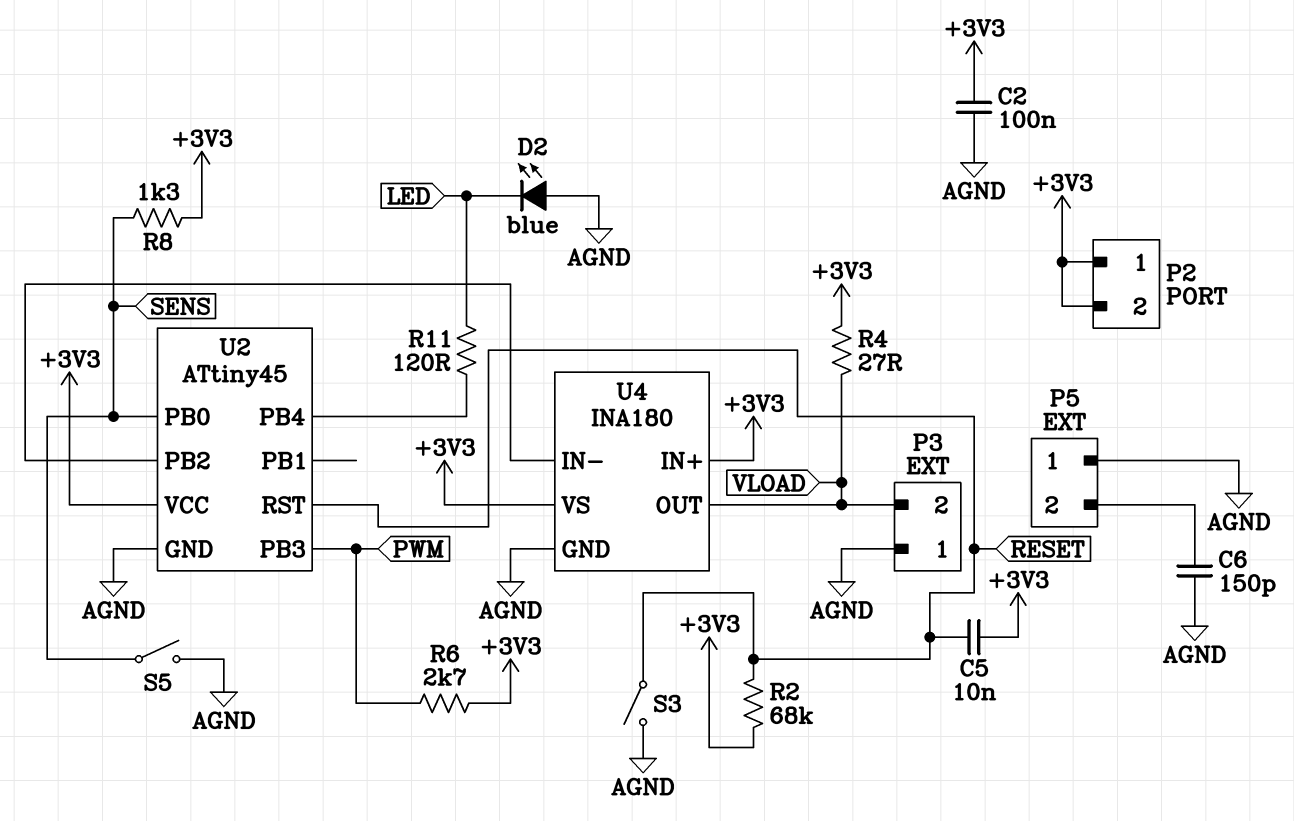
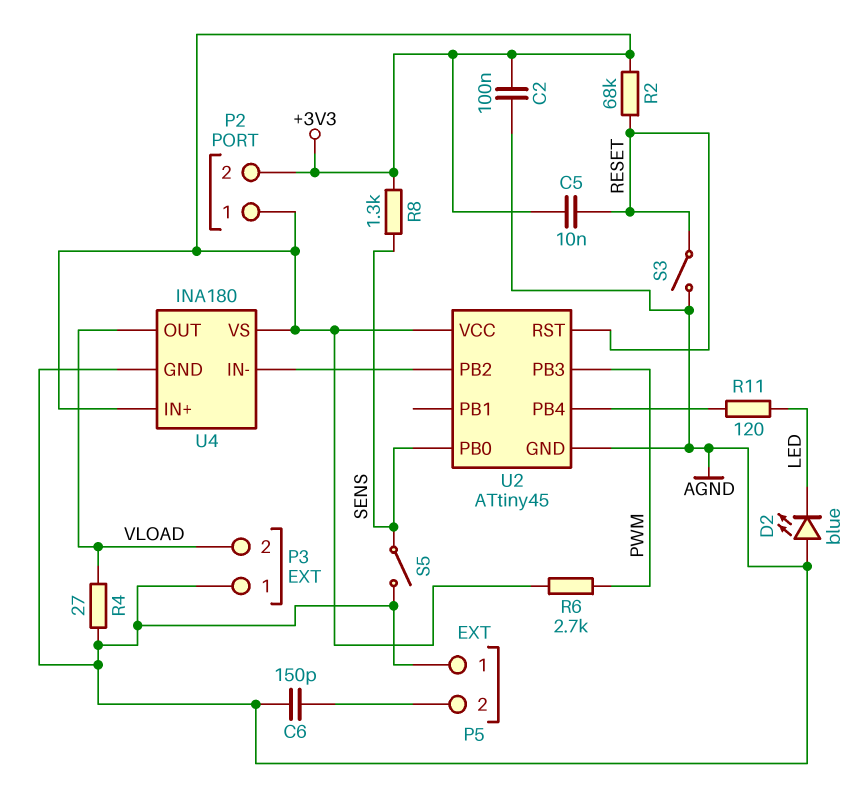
R4: 27 (+3V3, VLOAD) -> 27 (AGND, VLOAD)

